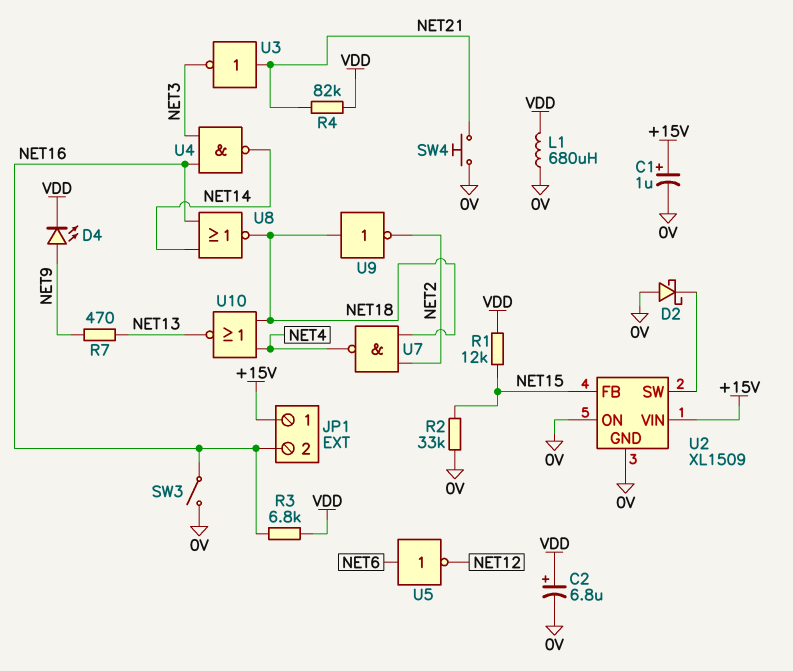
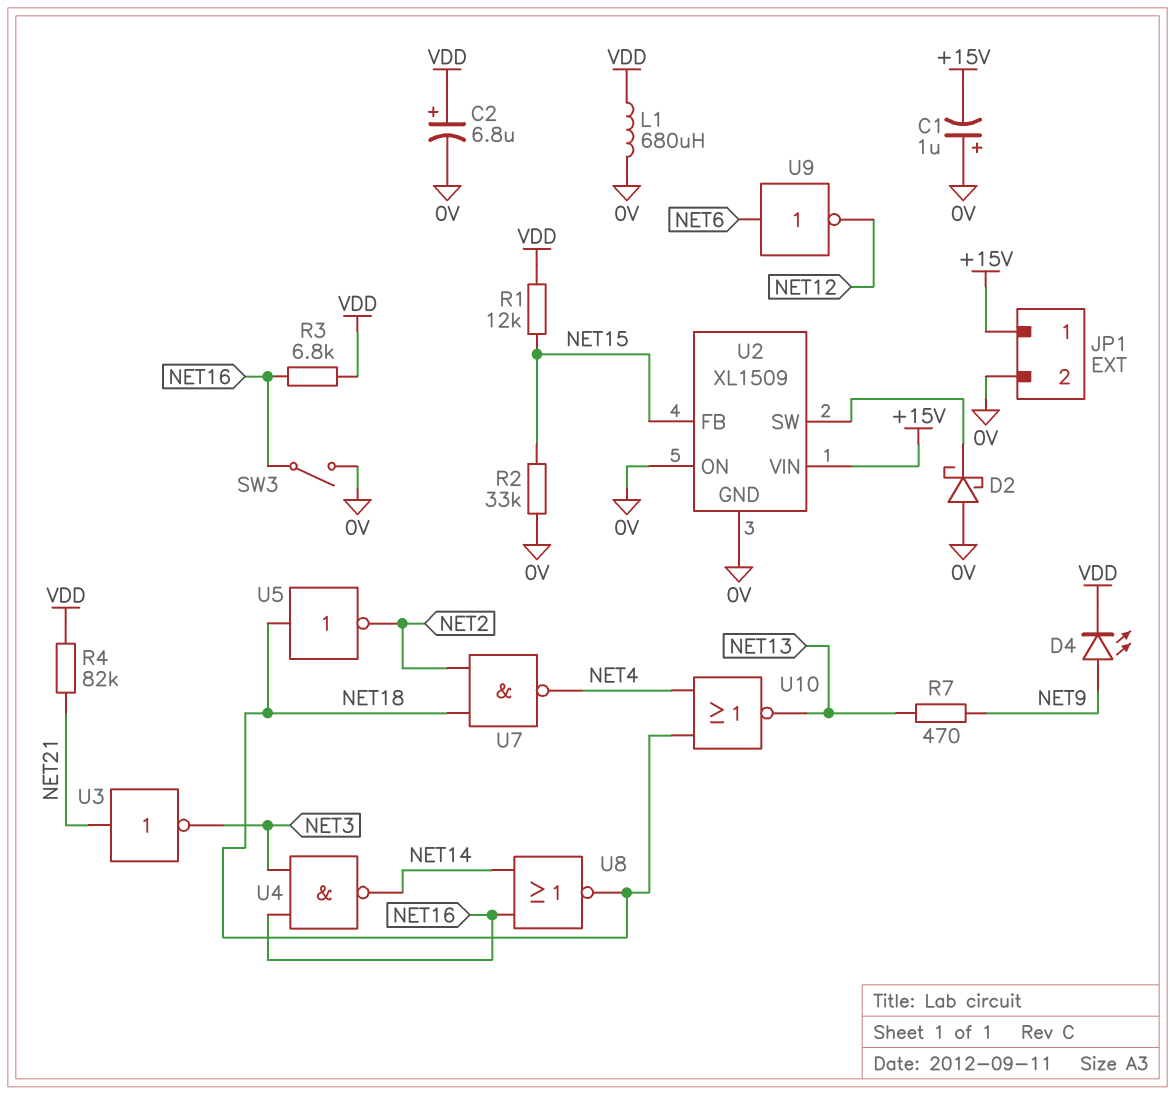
C1: 1uF (plus +15V, minus 0V) -> 1uF (plus 0V, minus +15V)
JP1 pin 2: NET16 -> 0V
SW4: button (0V, NET21) -> none
U5: NOT (in NET6, out NET12) -> NOT (in NET18, out NET2)
U9: NOT (in NET18, out NET2) -> NOT (in NET6, out NET12)

